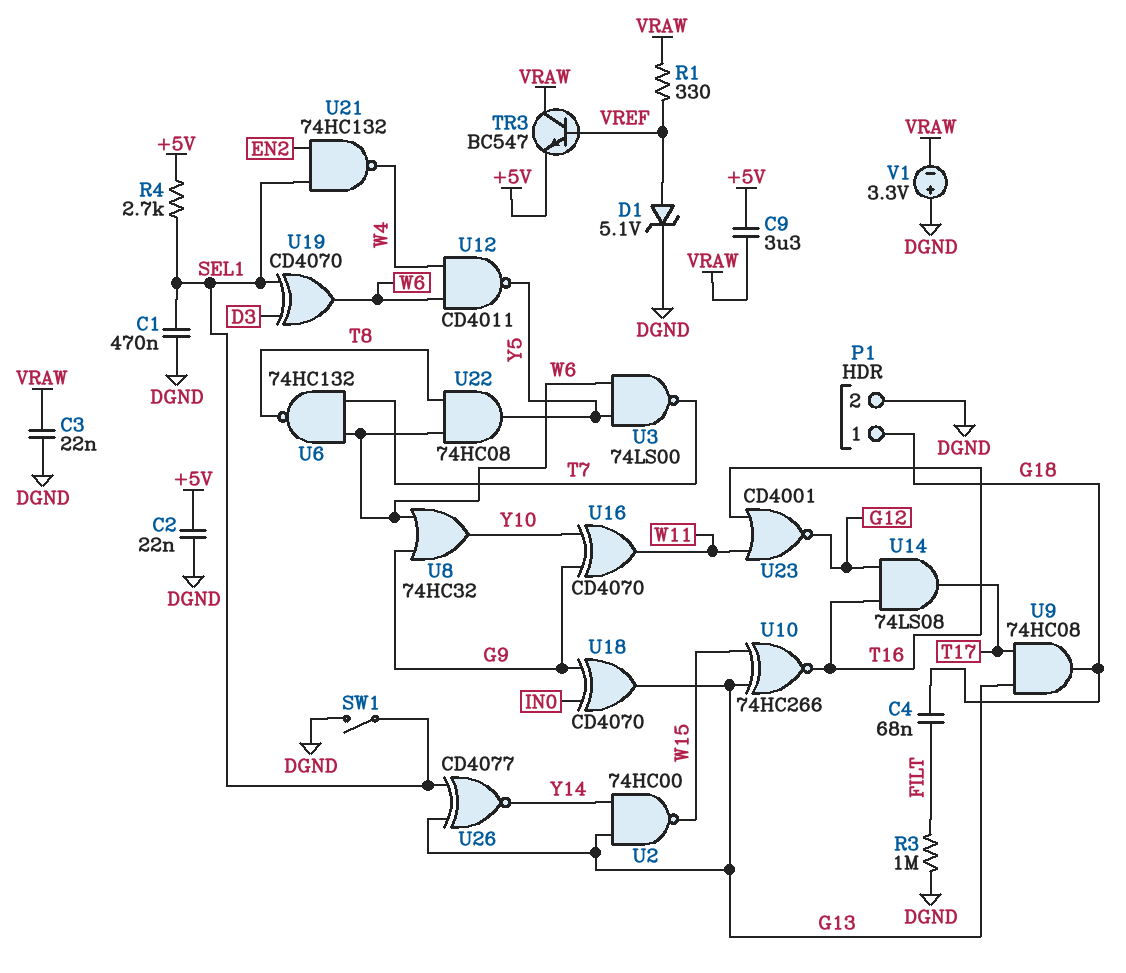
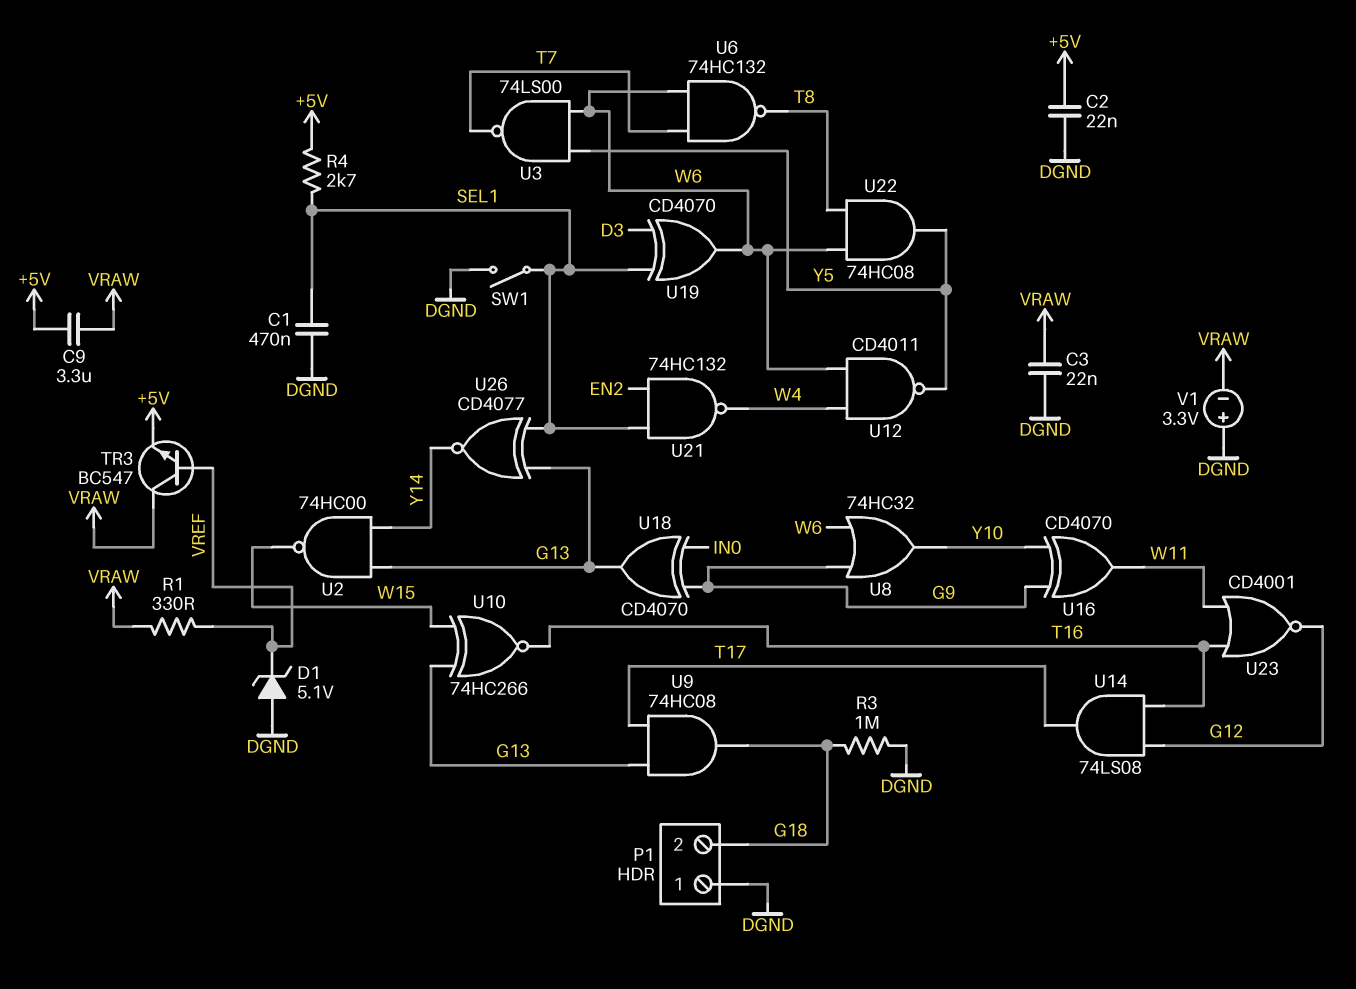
C4: 68nF (FILT, G18) -> none
D1: zener 5.1V (A VREF, K DGND) -> zener 5.1V (A DGND, K VREF)
P1 pin 1: G18 -> DGND
P1 pin 2: DGND -> G18
R3: 1M (DGND, FILT) -> 1M (DGND, G18)

